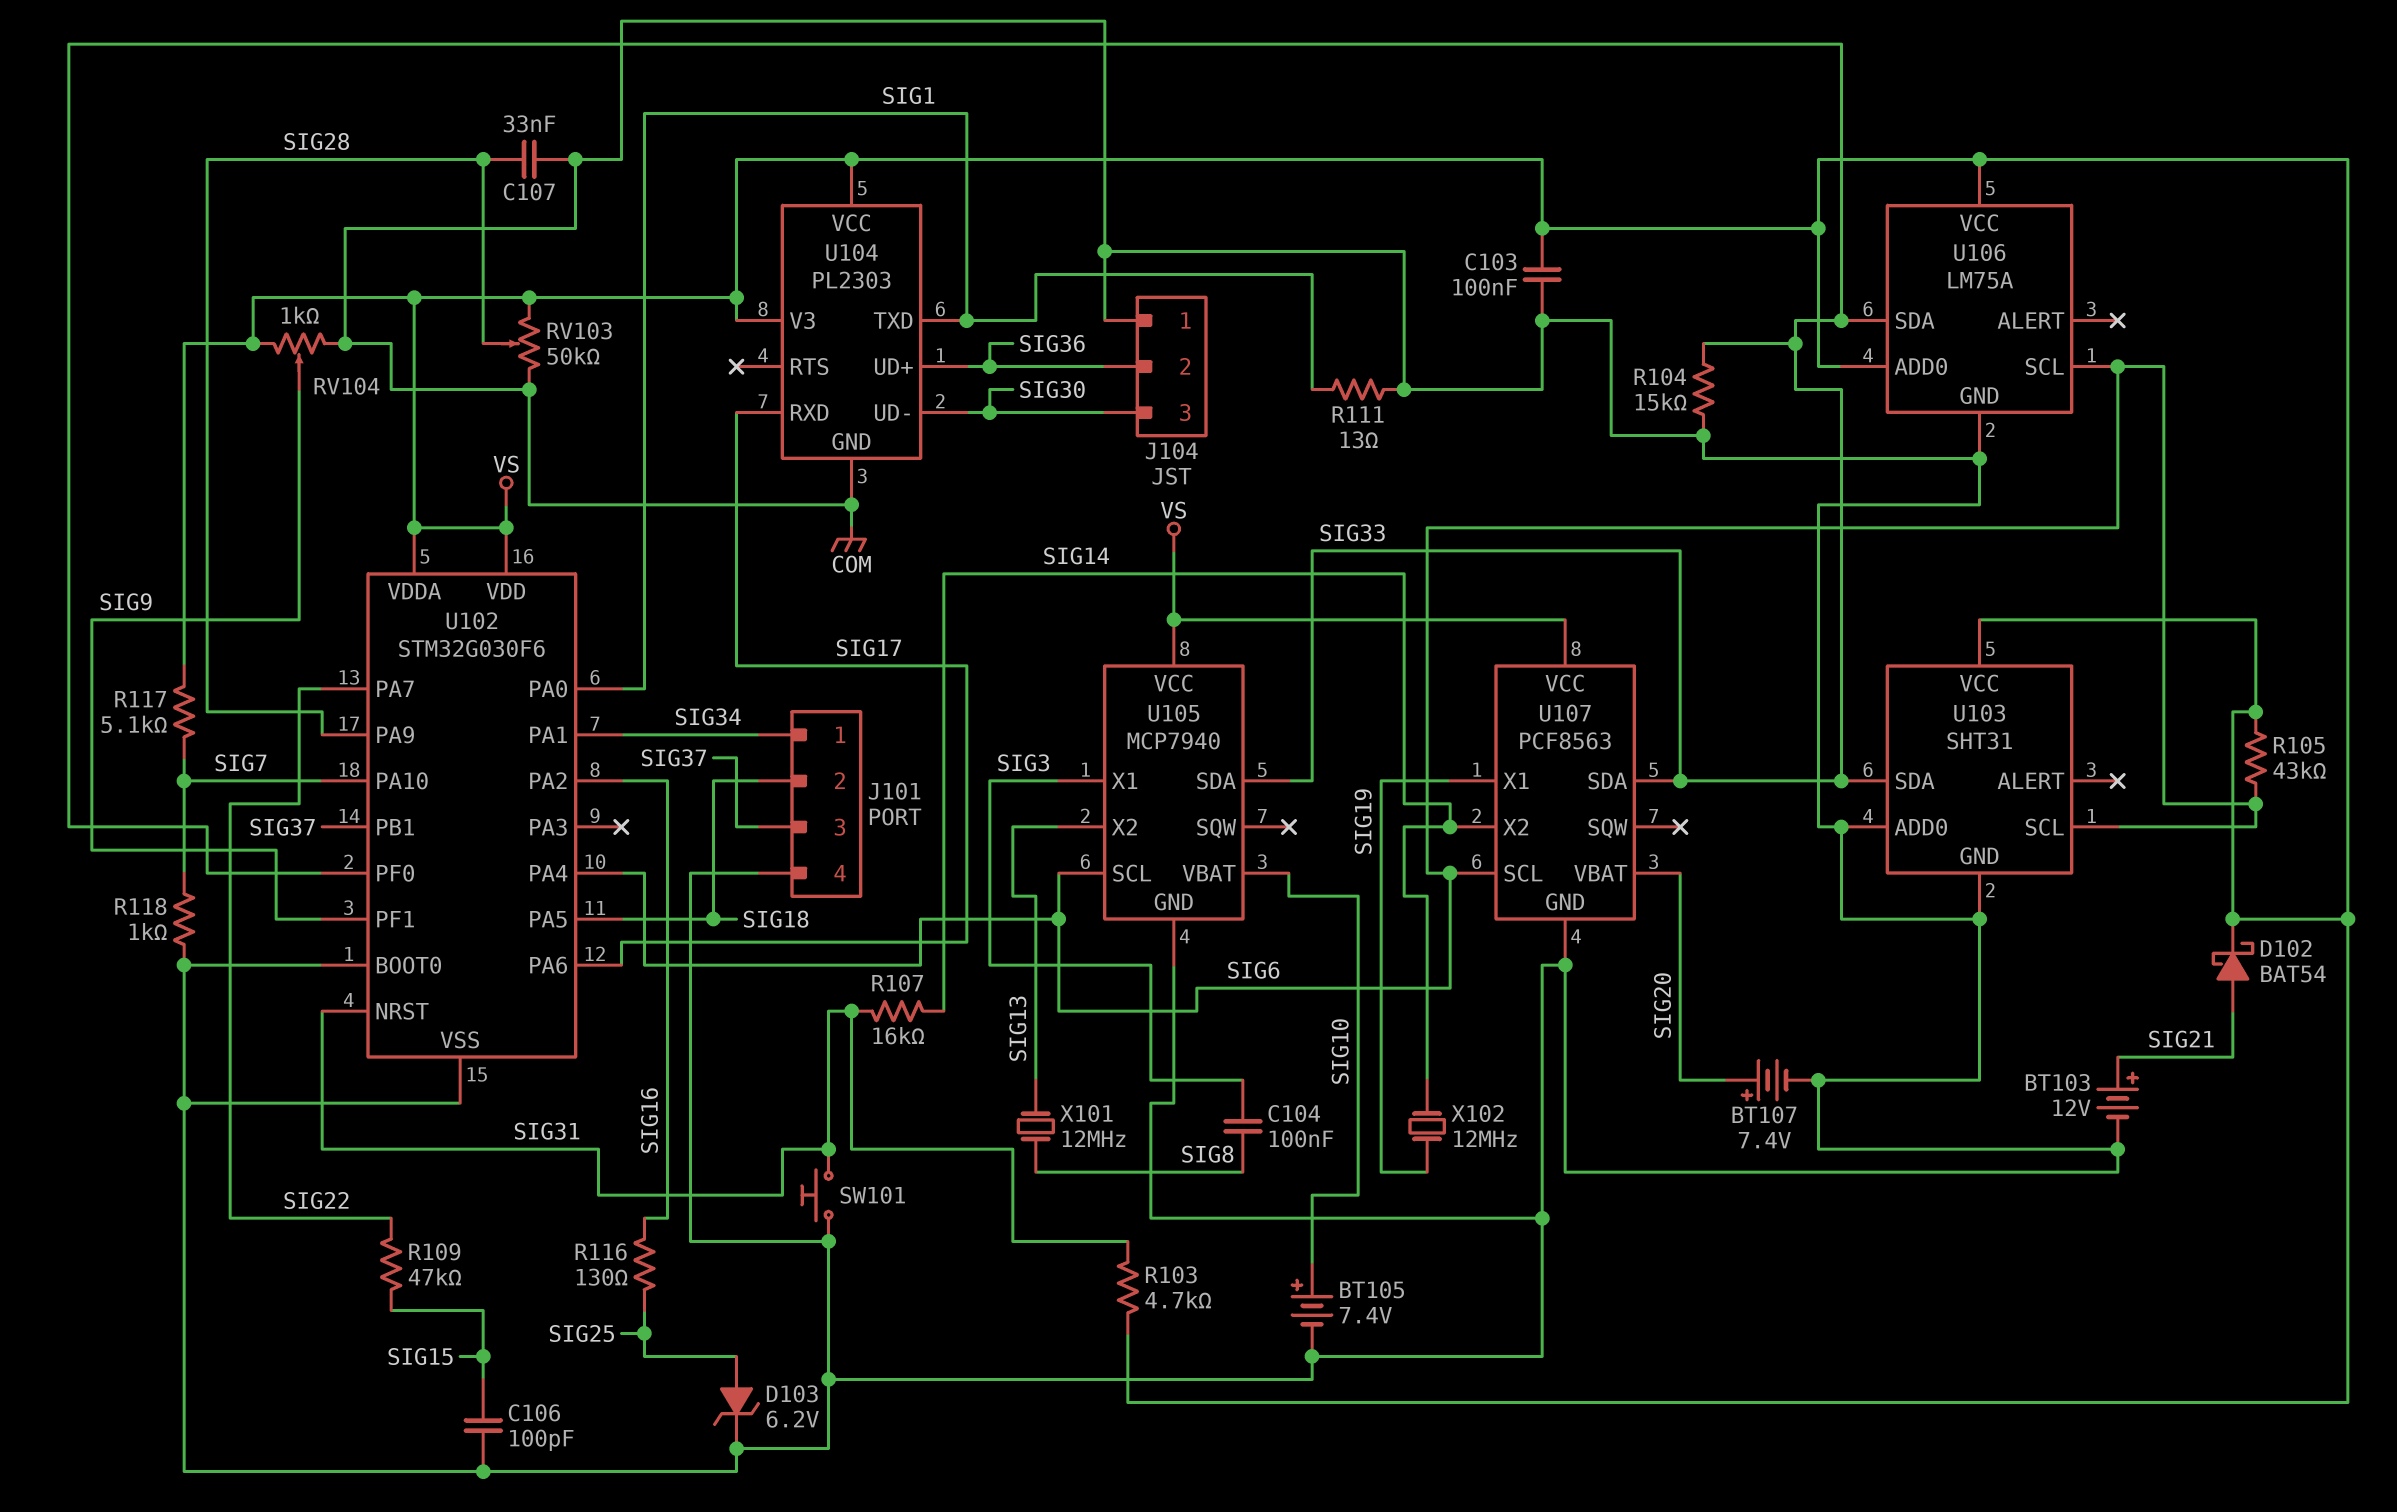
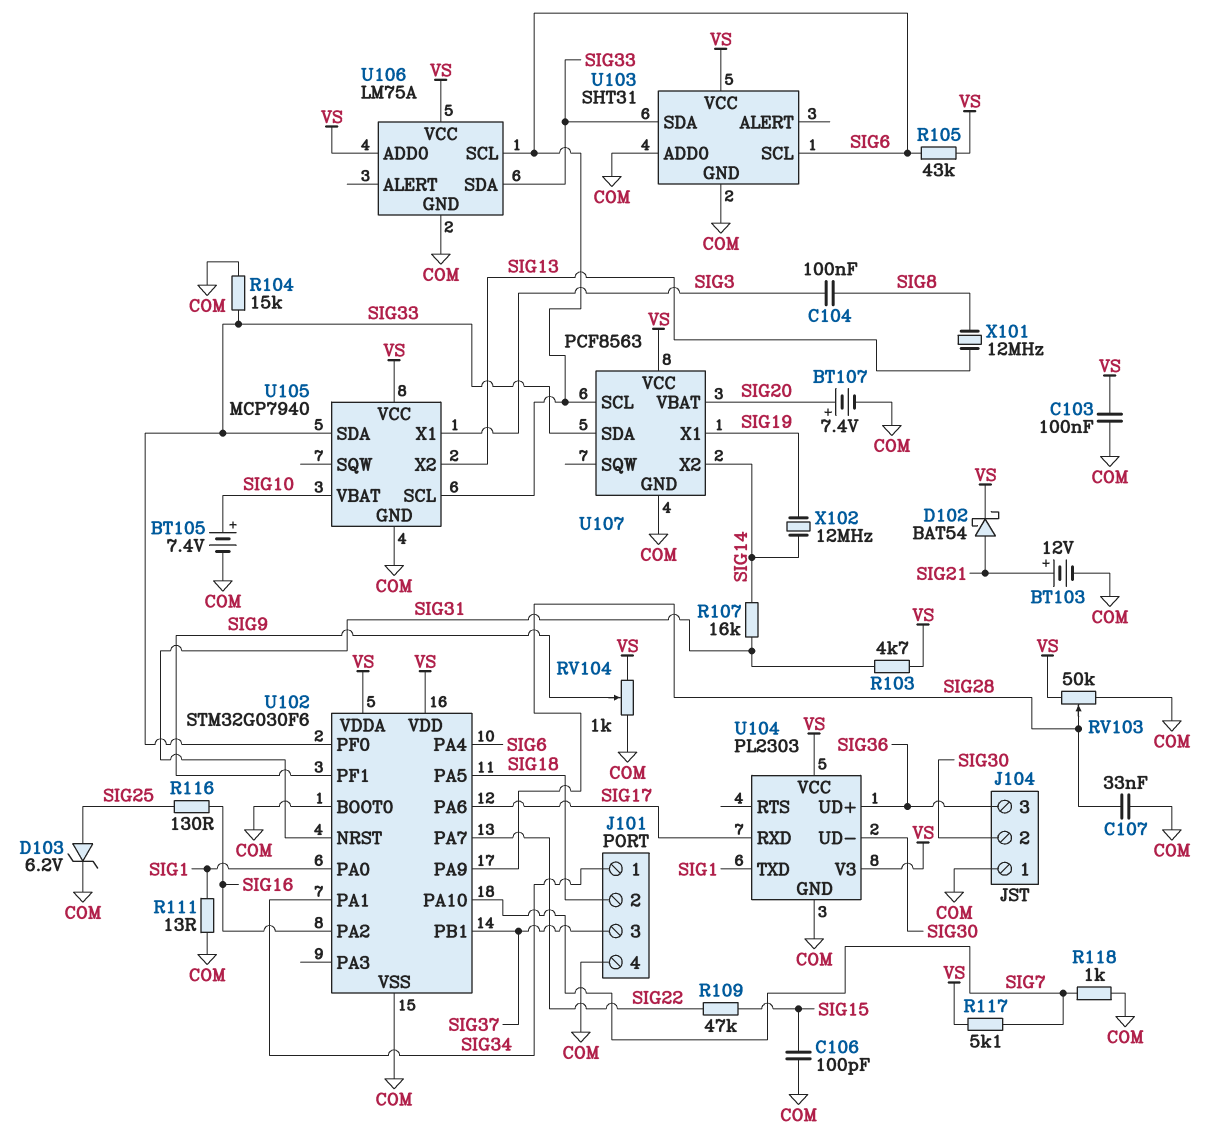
J104 pin 2: SIG36 -> SIG30
J104 pin 3: SIG30 -> SIG36
SW101: button (COM, SIG31) -> none

